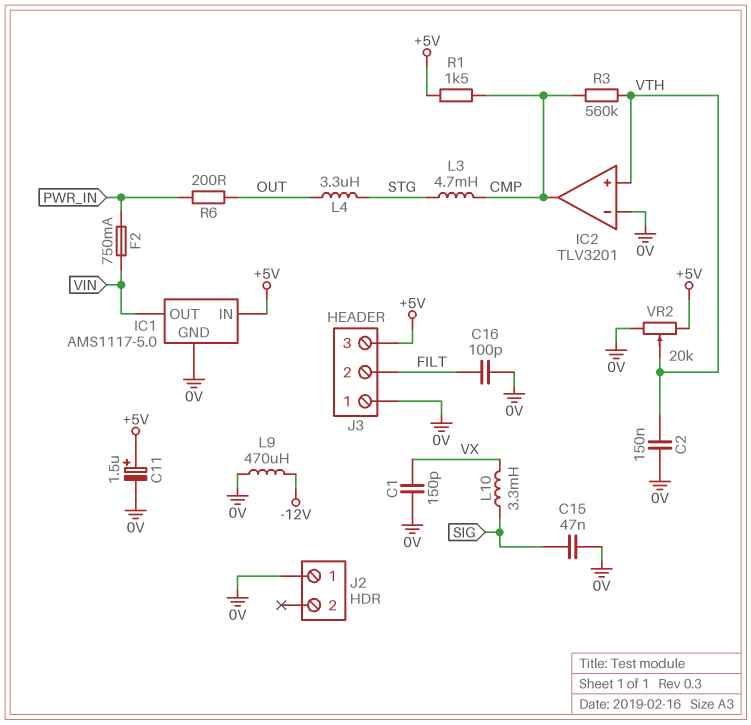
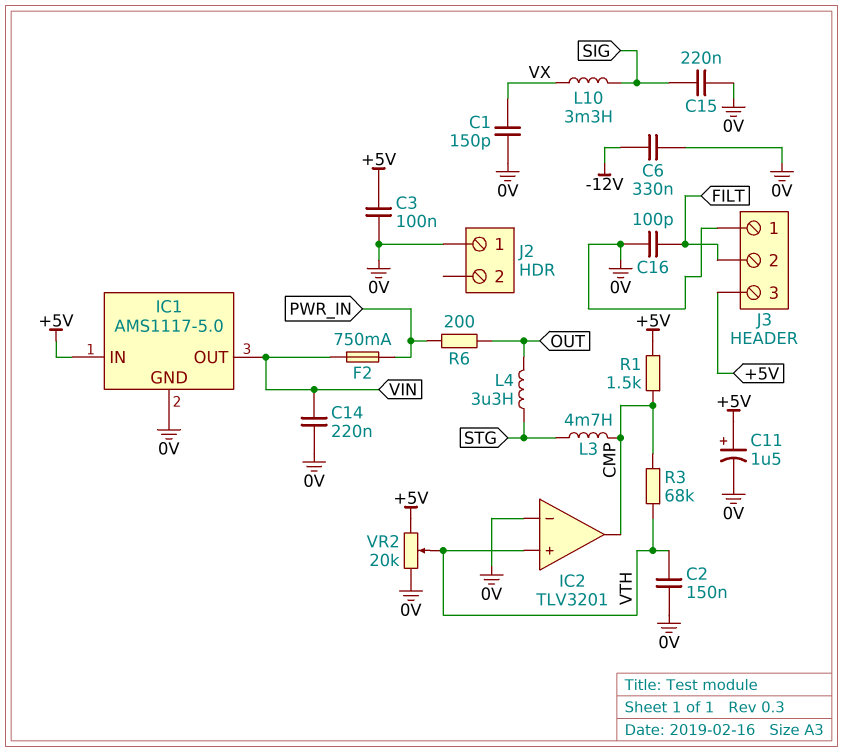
C3: none -> 100nF (+5V, 0V)
C6: none -> 330nF (-12V, 0V)
C14: none -> 220nF (0V, VIN)
C15: 47nF (0V, SIG) -> 220nF (0V, SIG)
L9: 470uH (-12V, 0V) -> none
R3: 560k (CMP, VTH) -> 68k (CMP, VTH)

